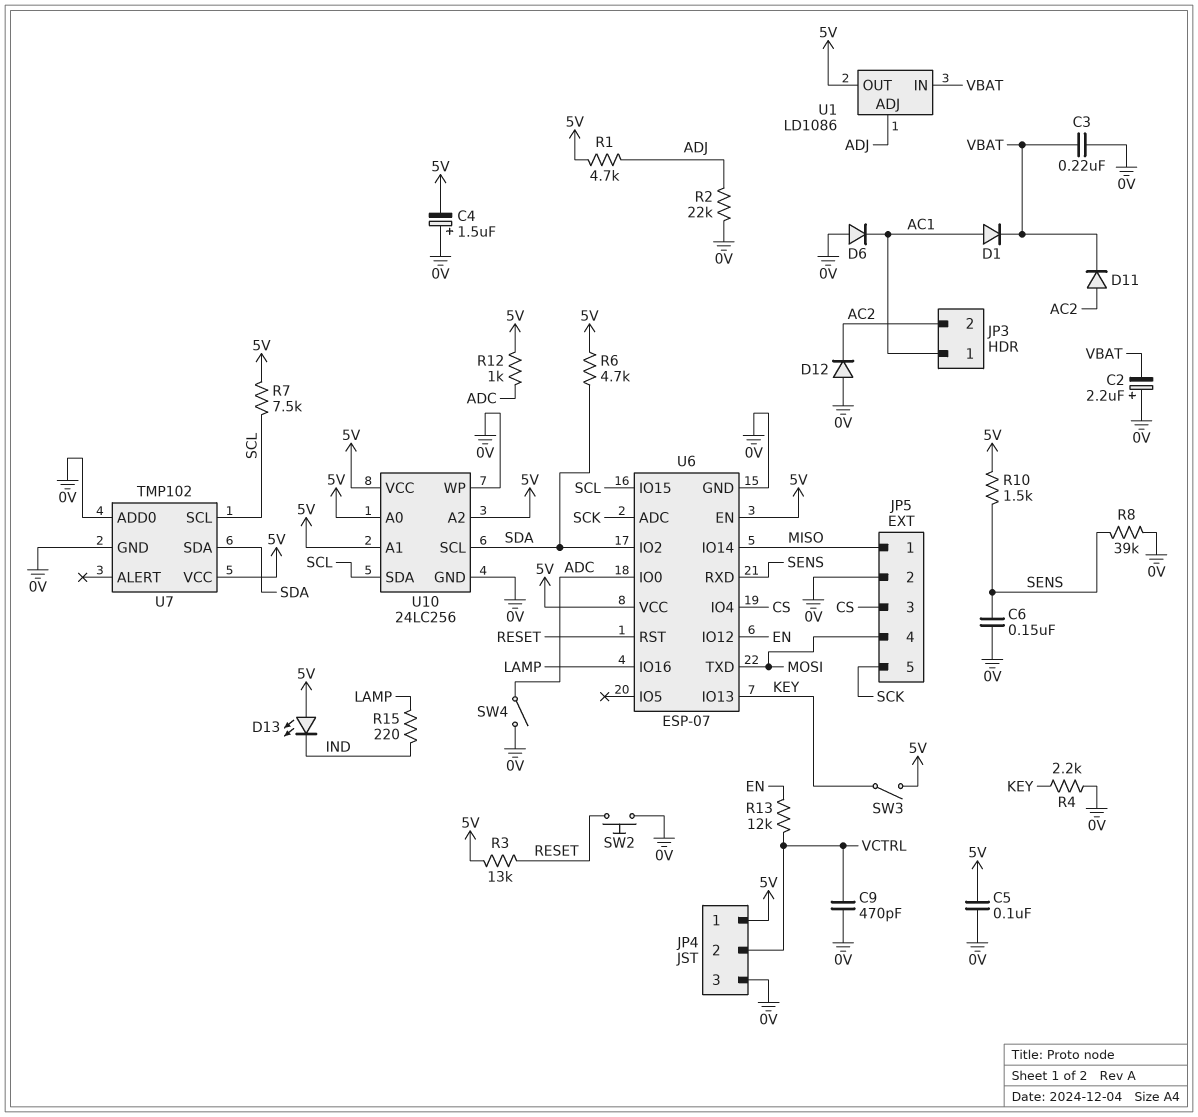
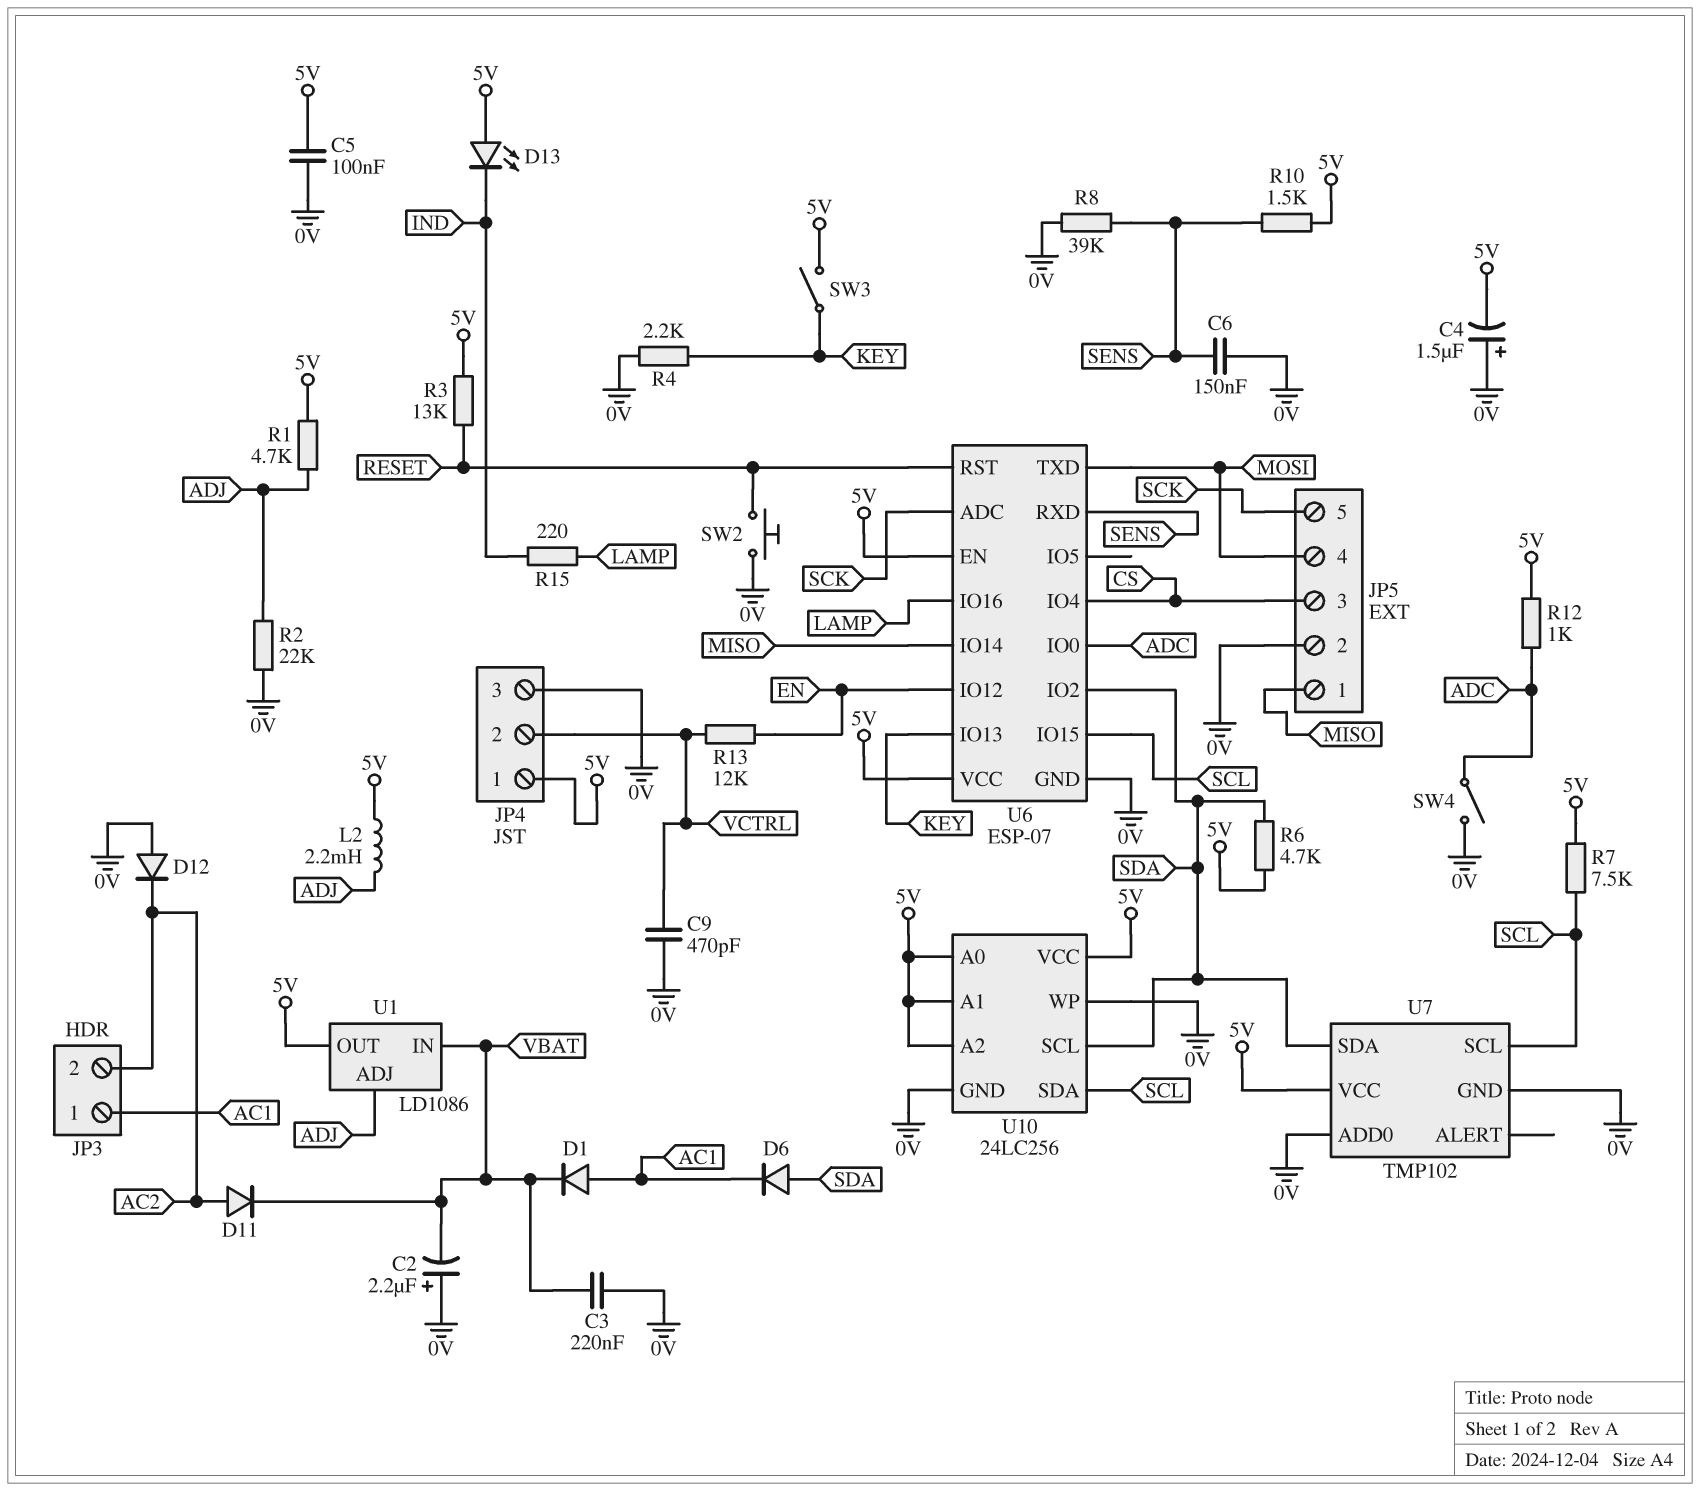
D6: diode (A 0V, K AC1) -> diode (A SDA, K AC1)
L2: none -> 2.2mH (5V, ADJ)

